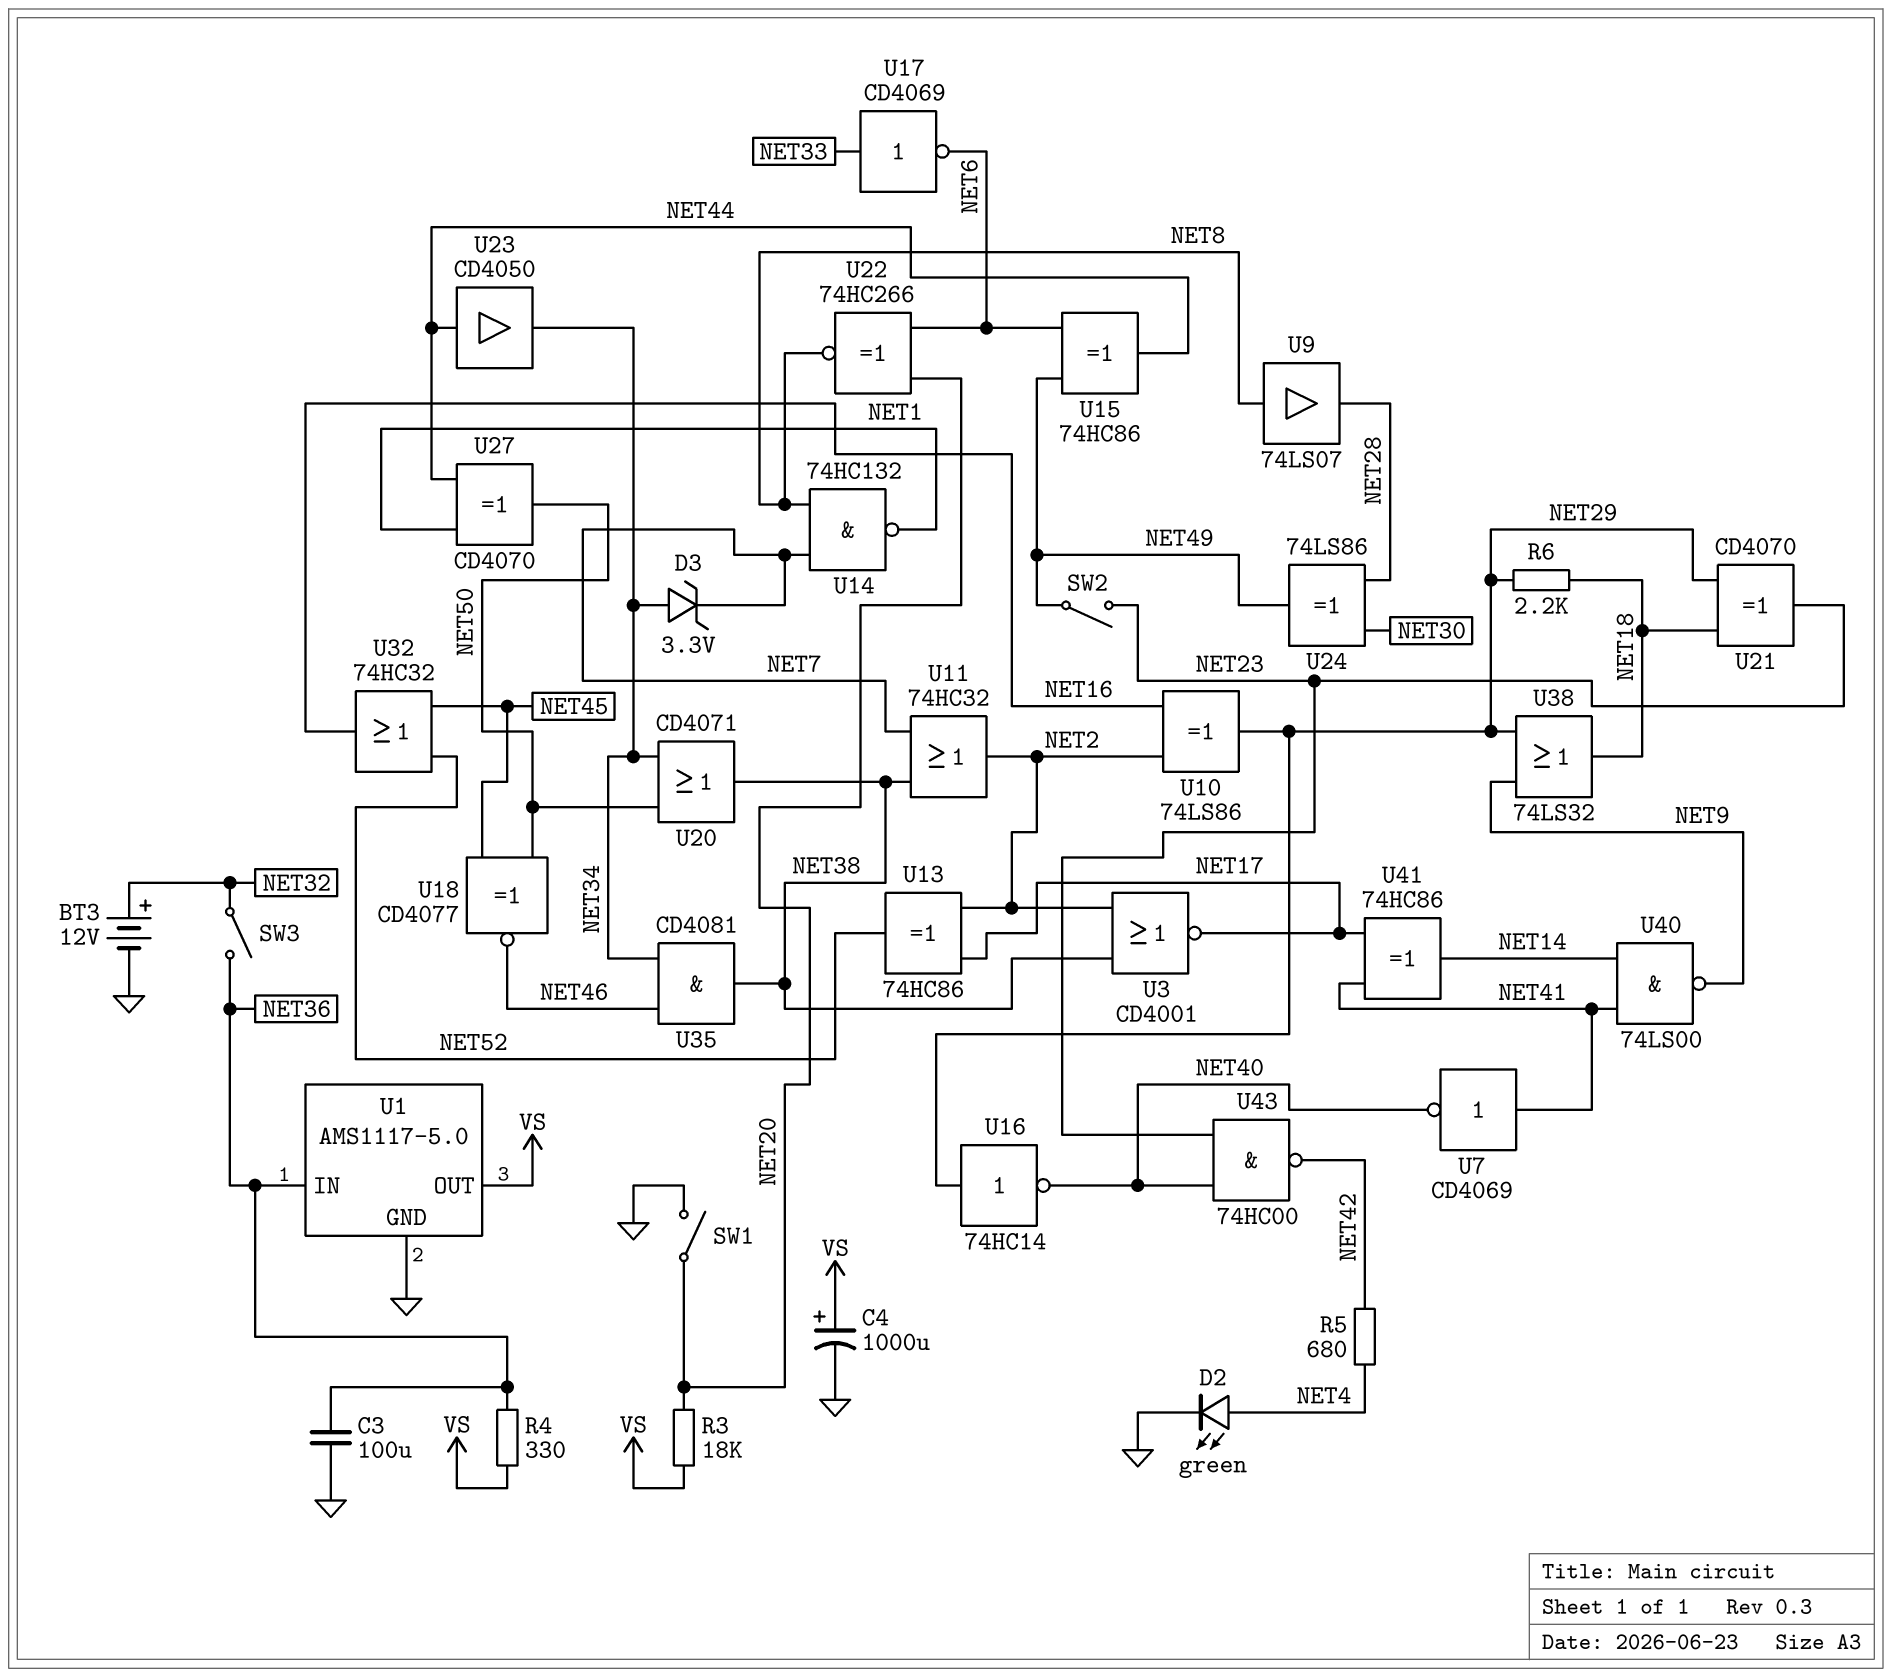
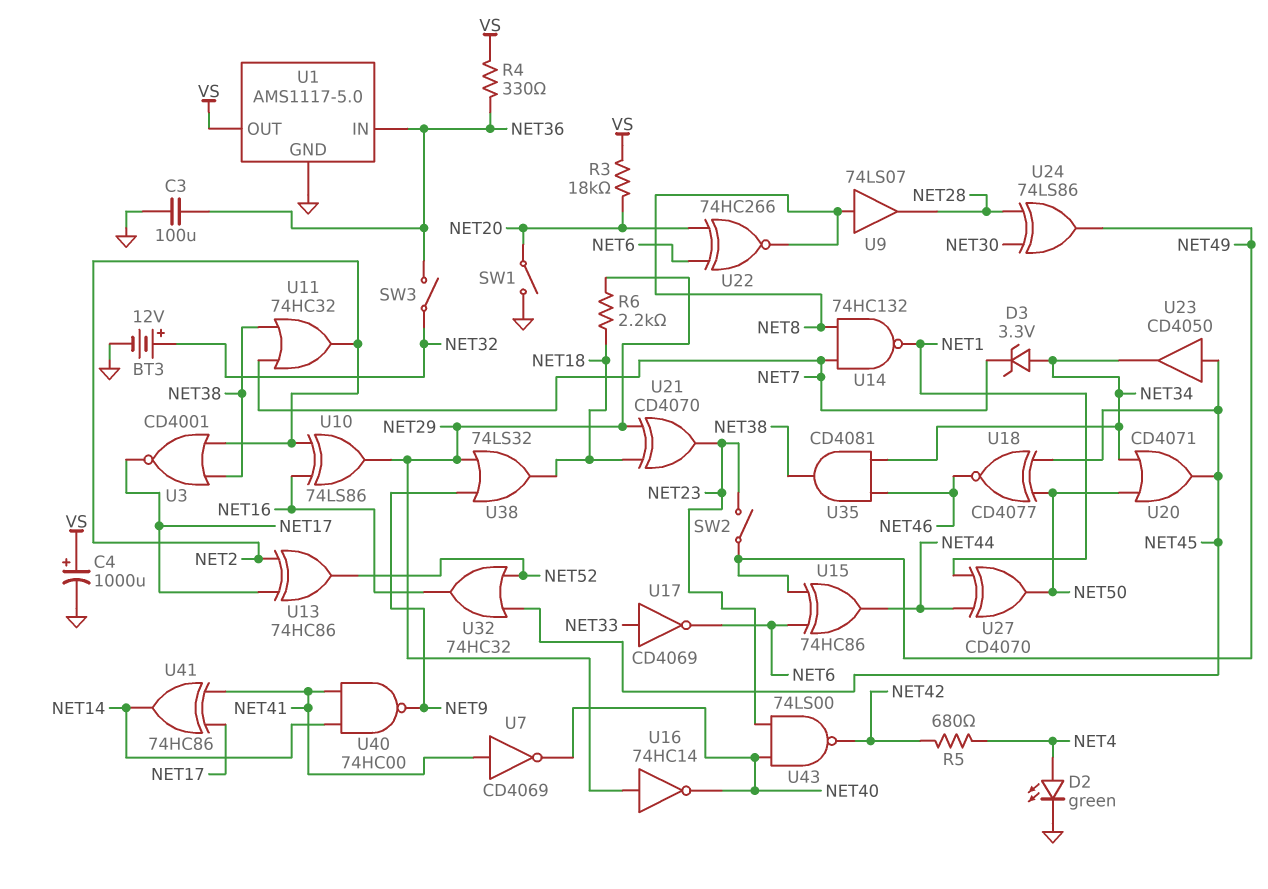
U20: OR CD4071 (in NET34, in NET50, out NET38) -> OR CD4071 (in NET34, in NET50, out NET45)
U23: buffer CD4050 (in NET44, out NET34) -> buffer CD4050 (in NET45, out NET34)
U40: NAND 74LS00 (in NET14, in NET41, out NET9) -> NAND 74HC00 (in NET14, in NET41, out NET9)
U43: NAND 74HC00 (in NET23, in NET40, out NET42) -> NAND 74LS00 (in NET23, in NET40, out NET42)

